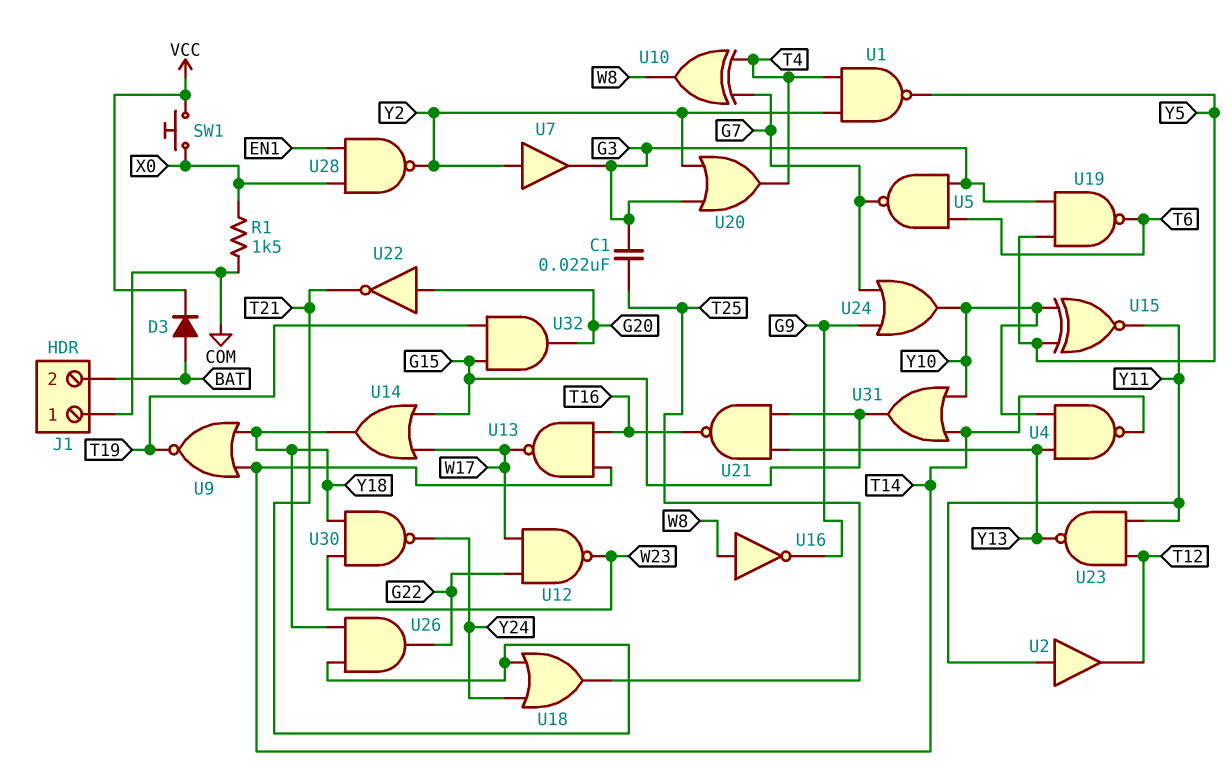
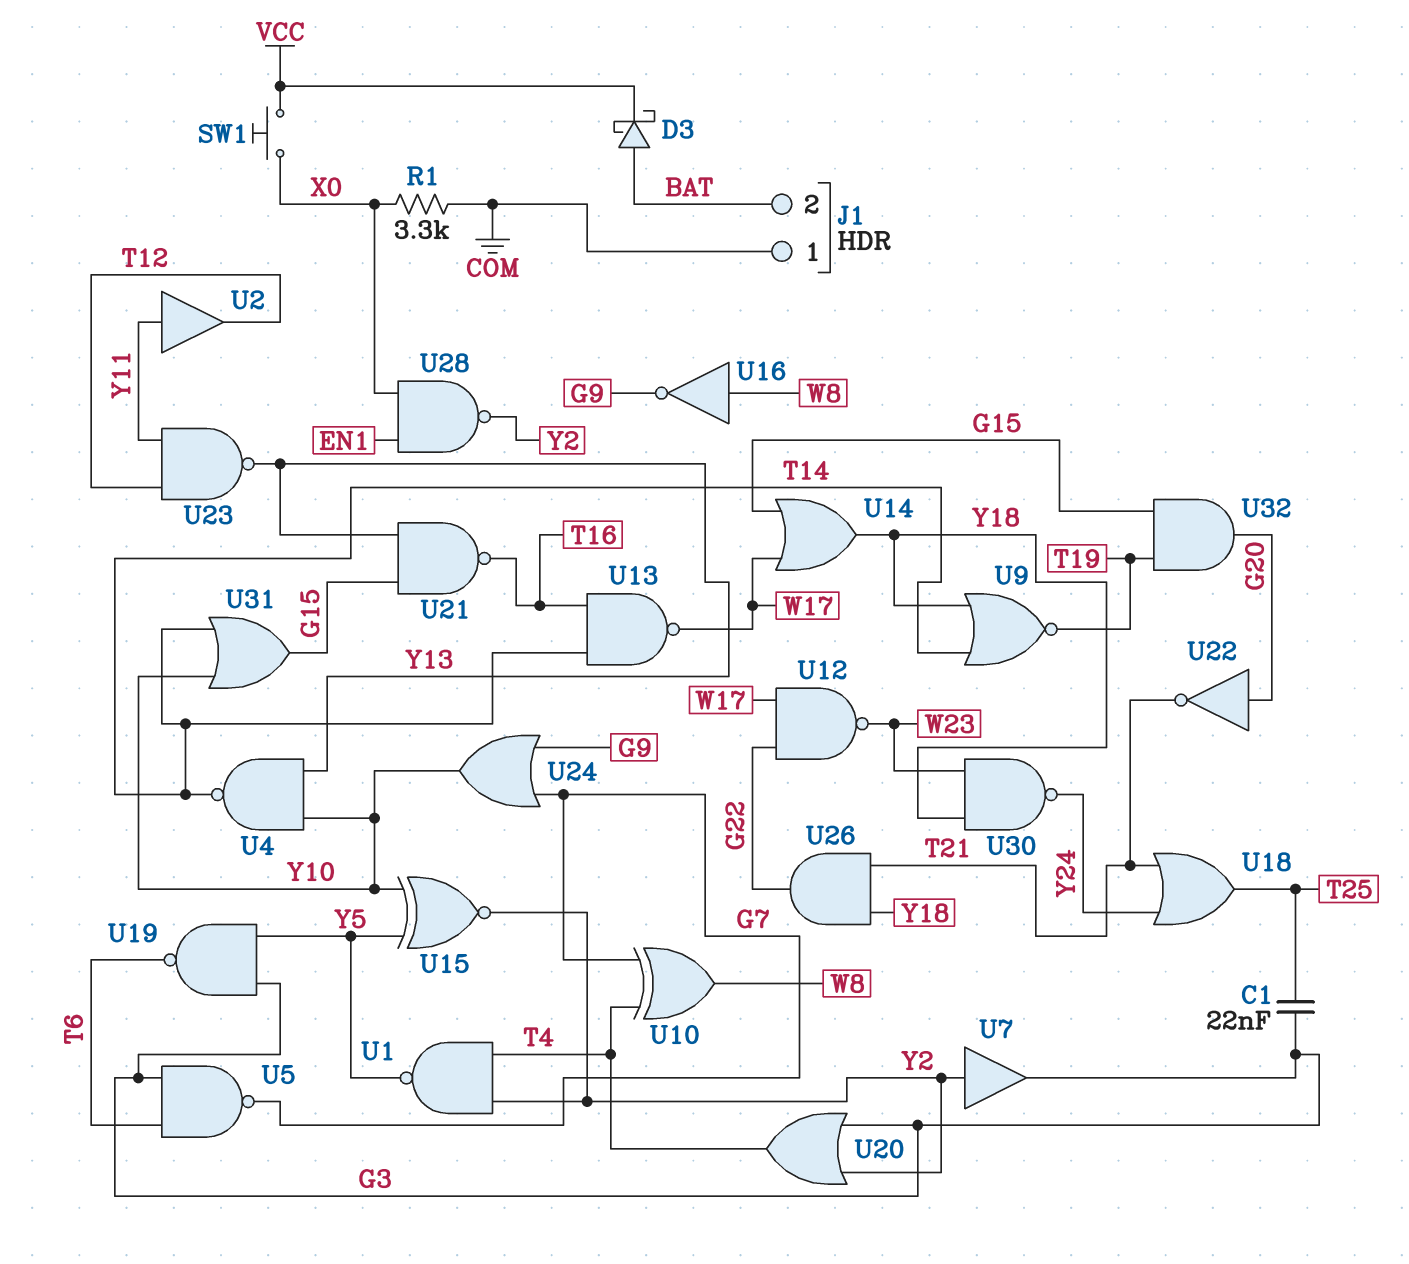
D3: diode (A BAT, K VCC) -> schottky (A BAT, K VCC)
R1: 1.5k (COM, X0) -> 3.3k (COM, X0)
U15: XNOR (in Y5, in Y10, out Y11) -> XNOR (in Y5, in Y10, out Y2)

